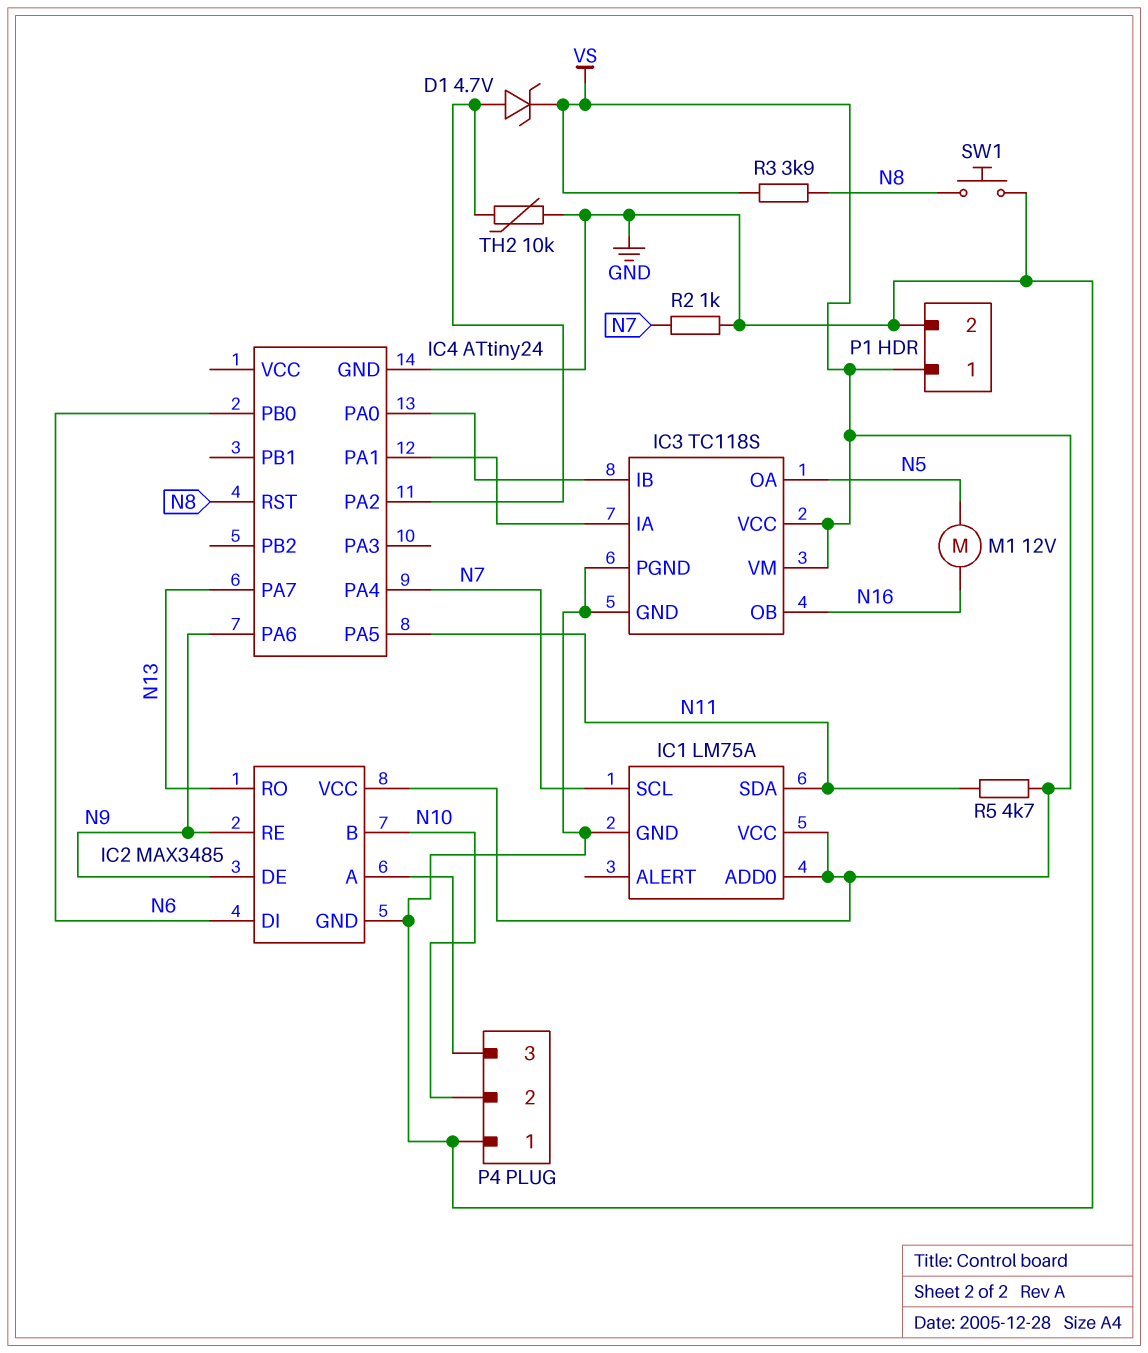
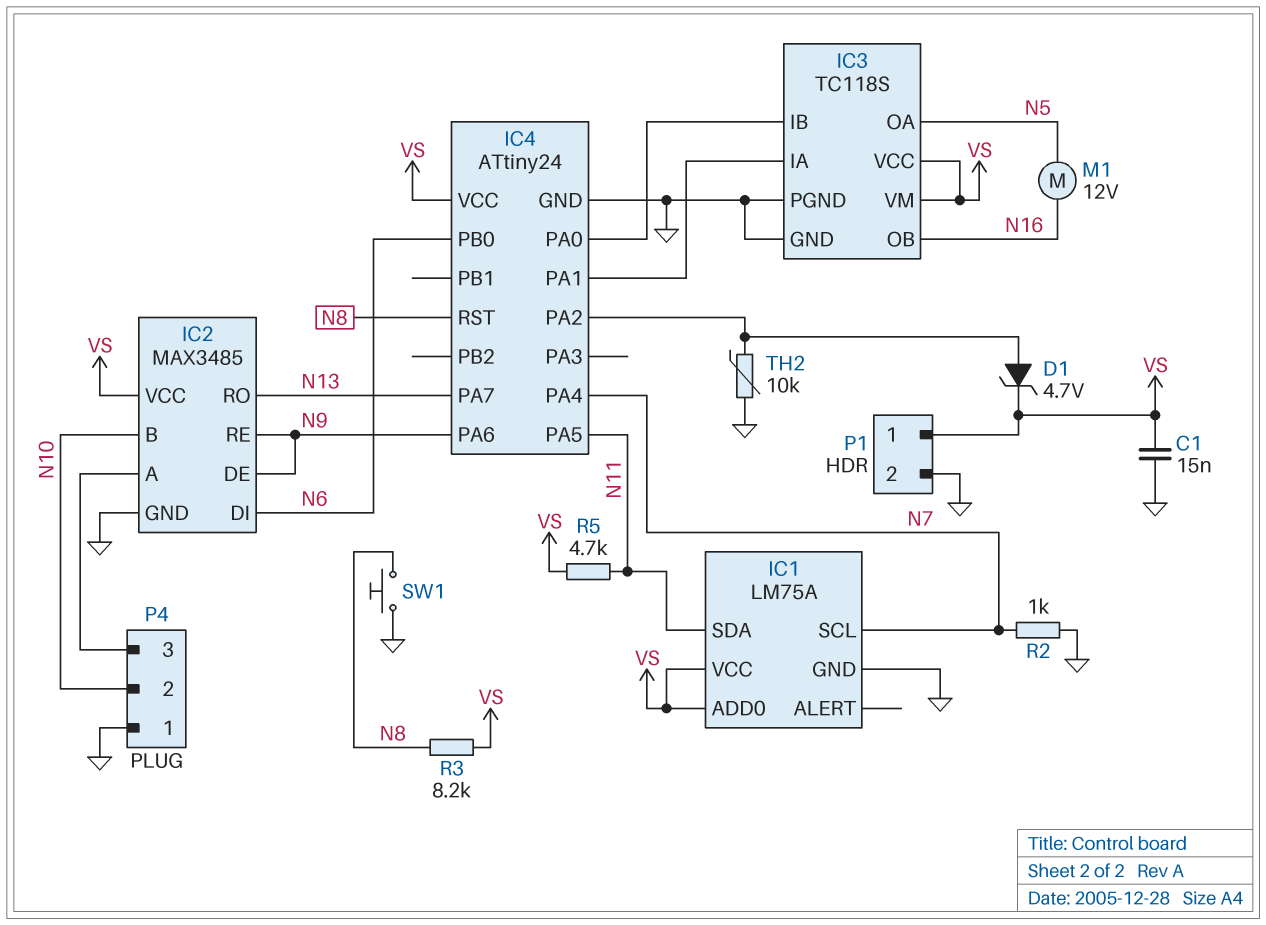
C1: none -> 15nF (GND, VS)
IC4 pin VCC: none -> VS
R3: 3.9k (N8, VS) -> 8.2k (N8, VS)

